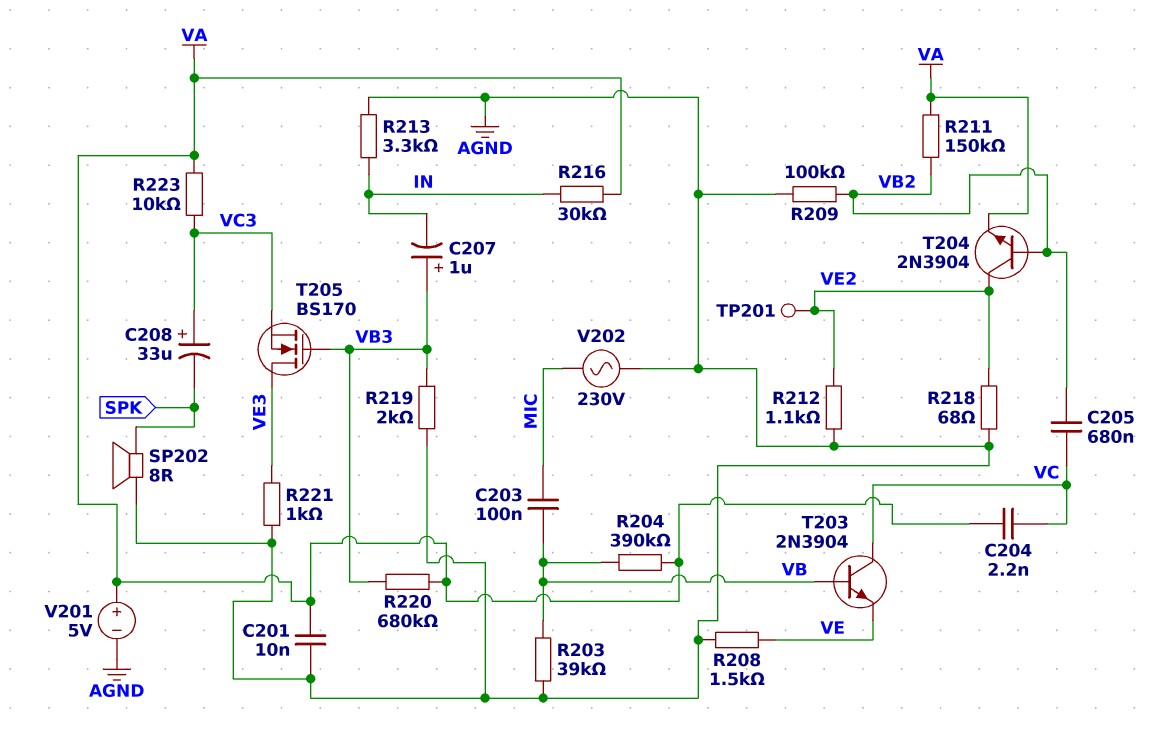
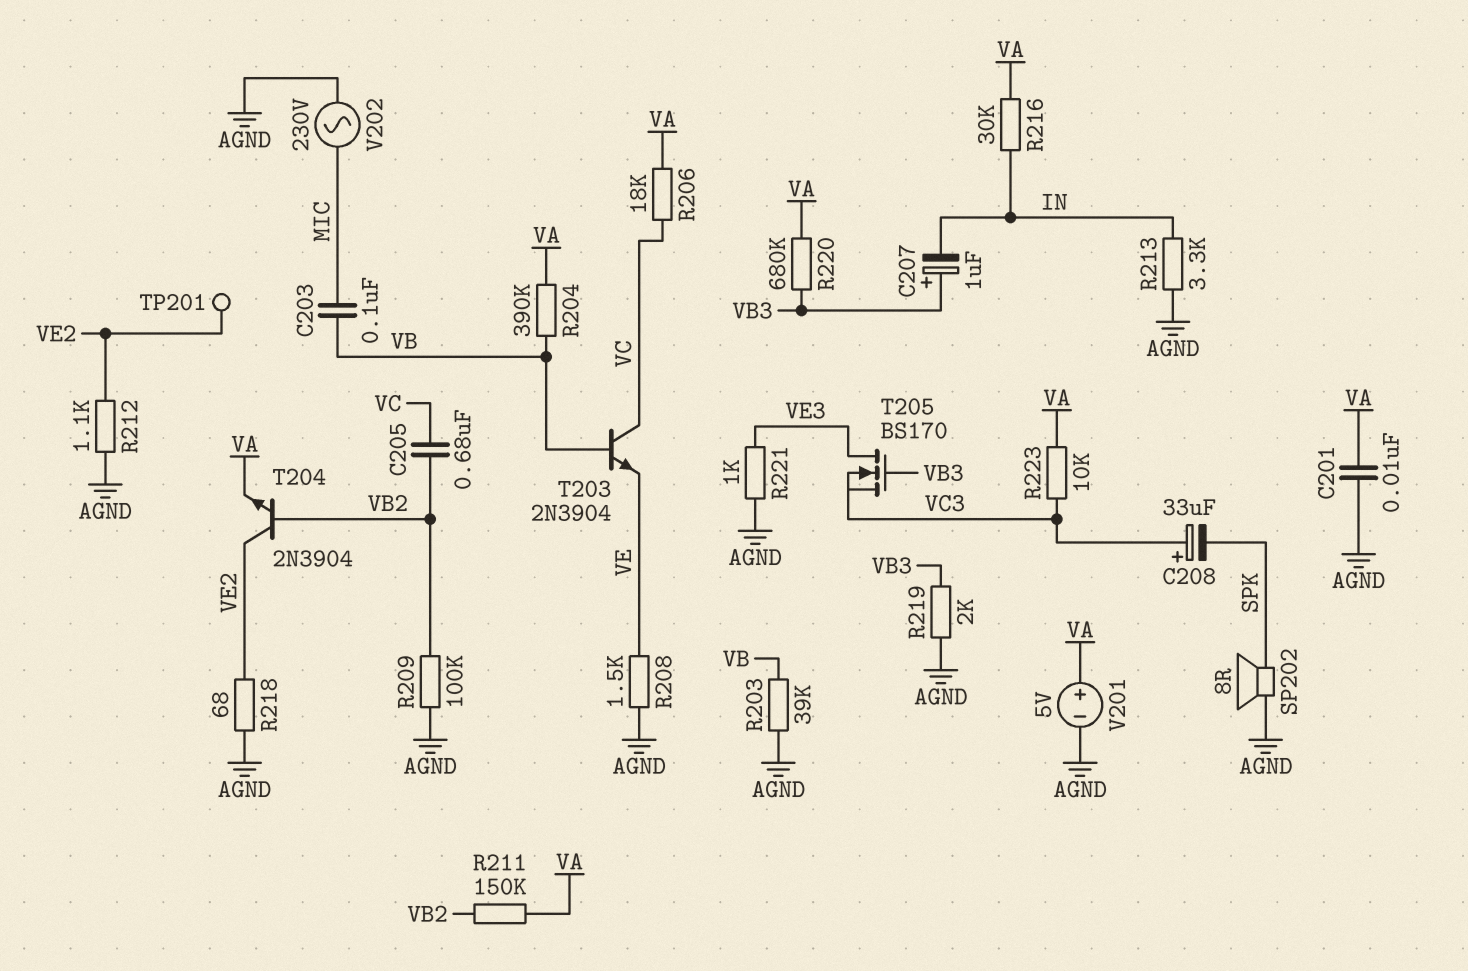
C204: 2.2nF (VA, VC) -> none
R206: none -> 18k (VA, VC)

